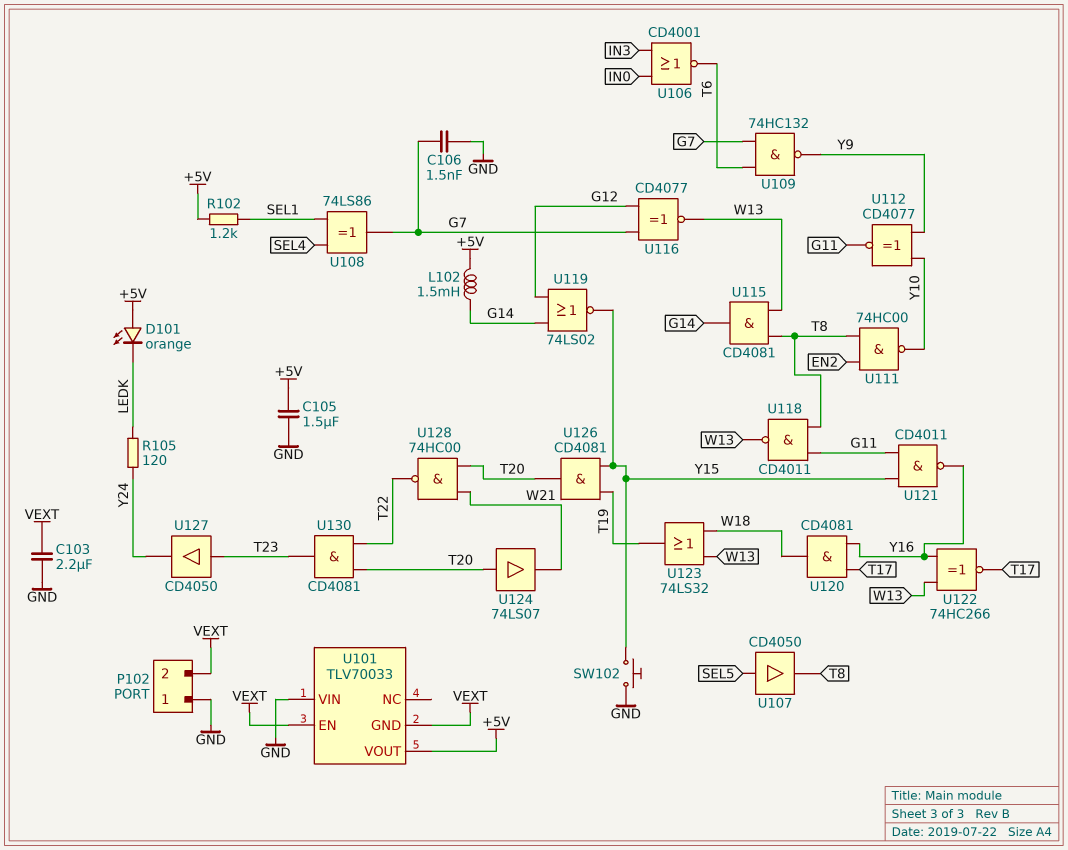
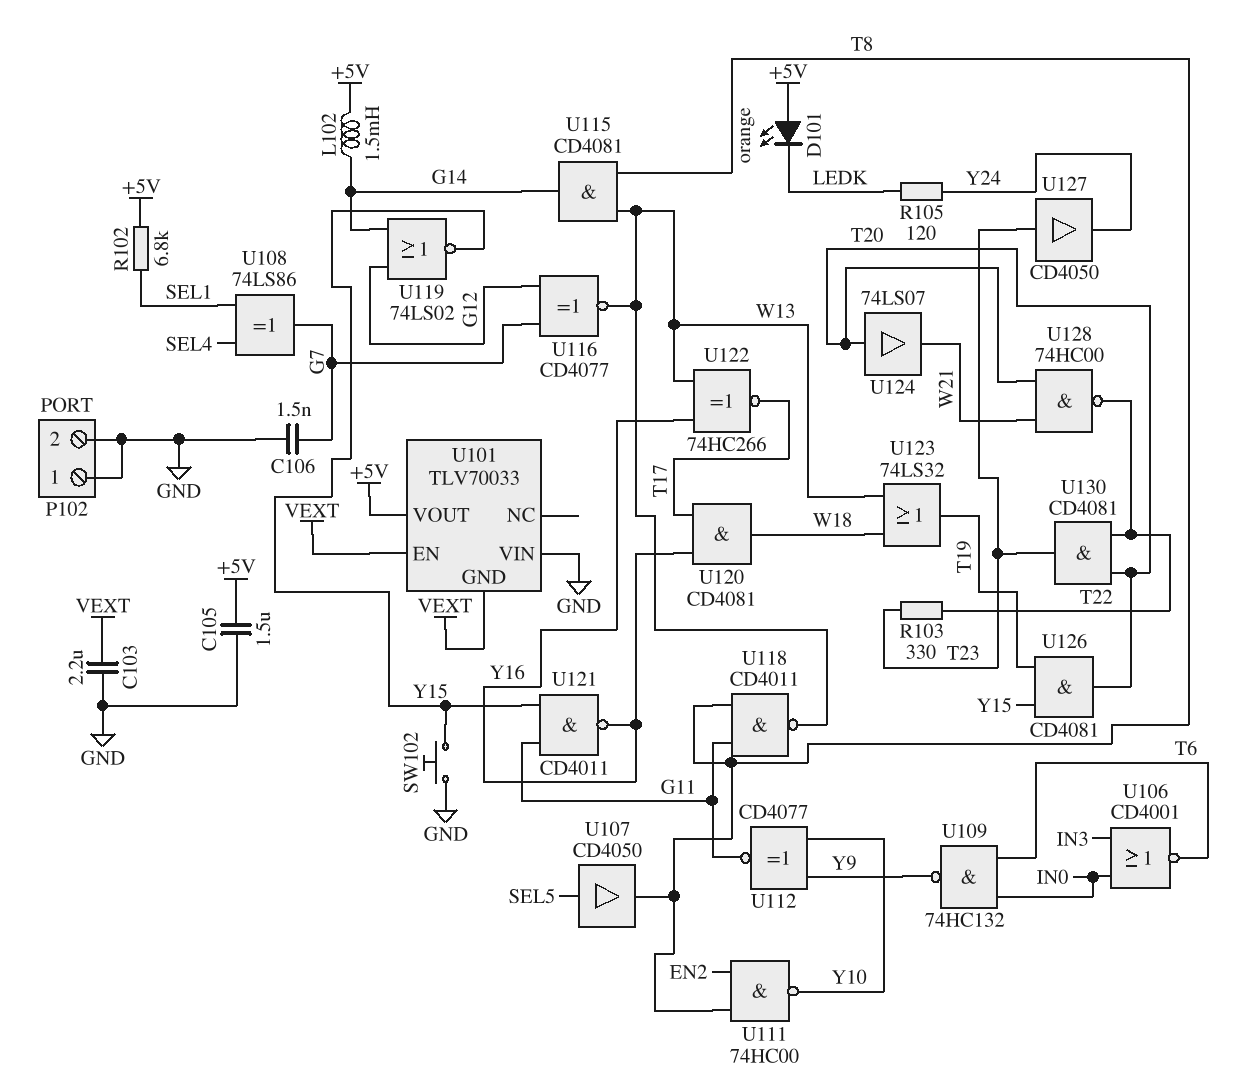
P102 pin 2: VEXT -> GND
R102: 1.2k (+5V, SEL1) -> 6.8k (+5V, SEL1)
R103: none -> 330 (T22, T23)
U109: NAND 74HC132 (in G7, in T6, out Y9) -> NAND 74HC132 (in IN0, in T6, out Y9)

